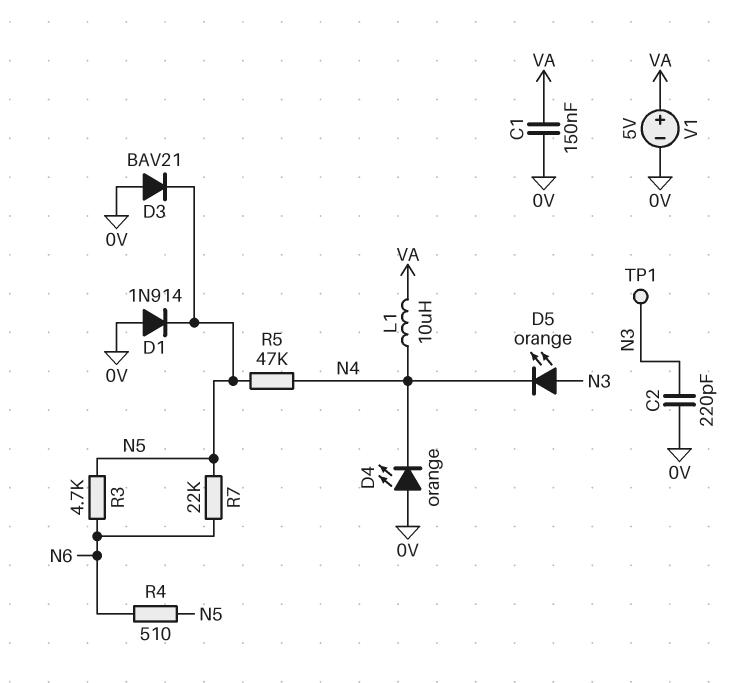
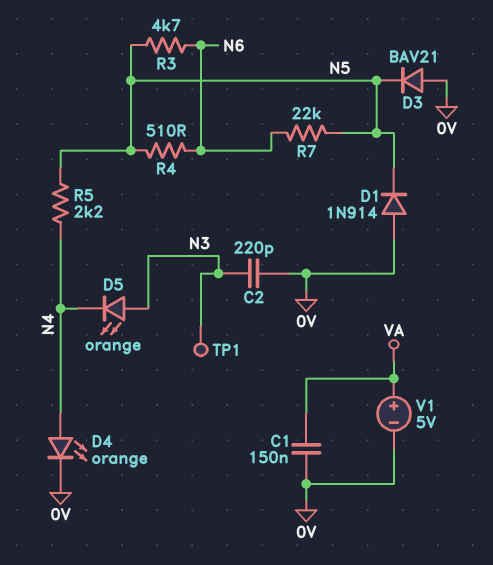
D4: LED orange (A 0V, K N4) -> LED orange (A N4, K 0V)
L1: 10uH (N4, VA) -> none
R5: 47k (N4, N5) -> 2.2k (N4, N5)

